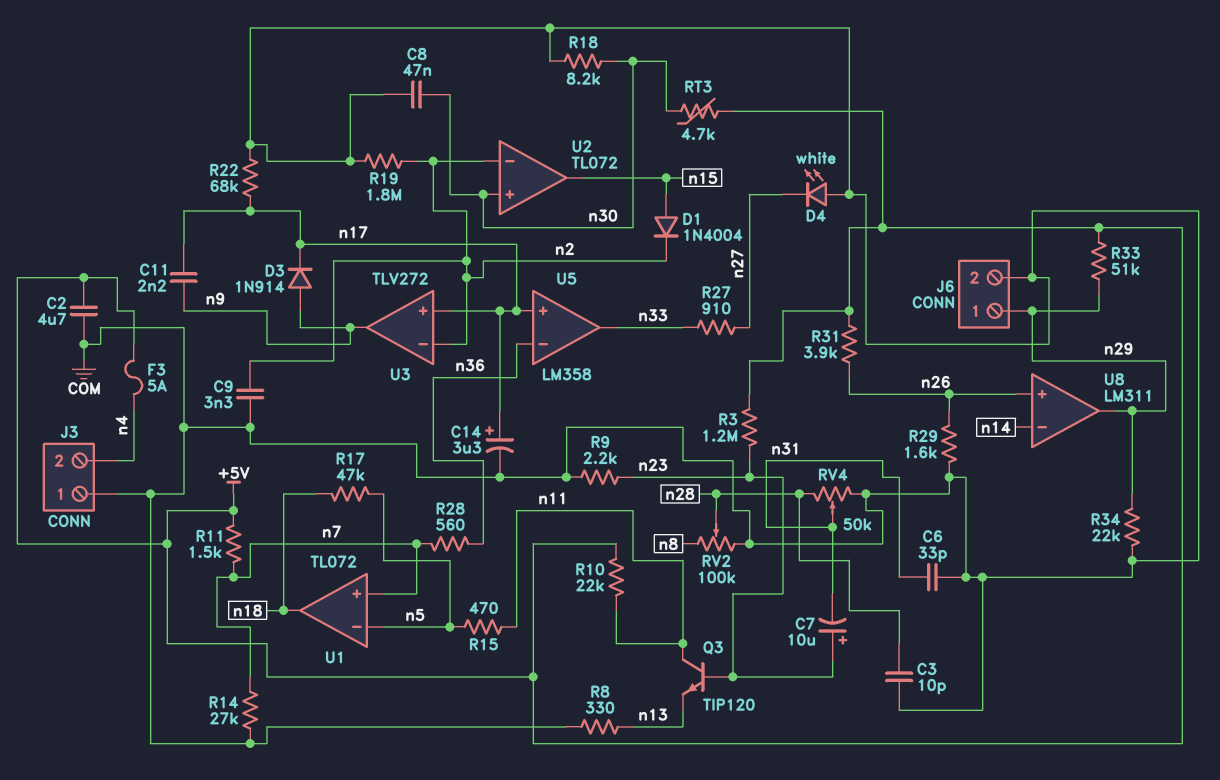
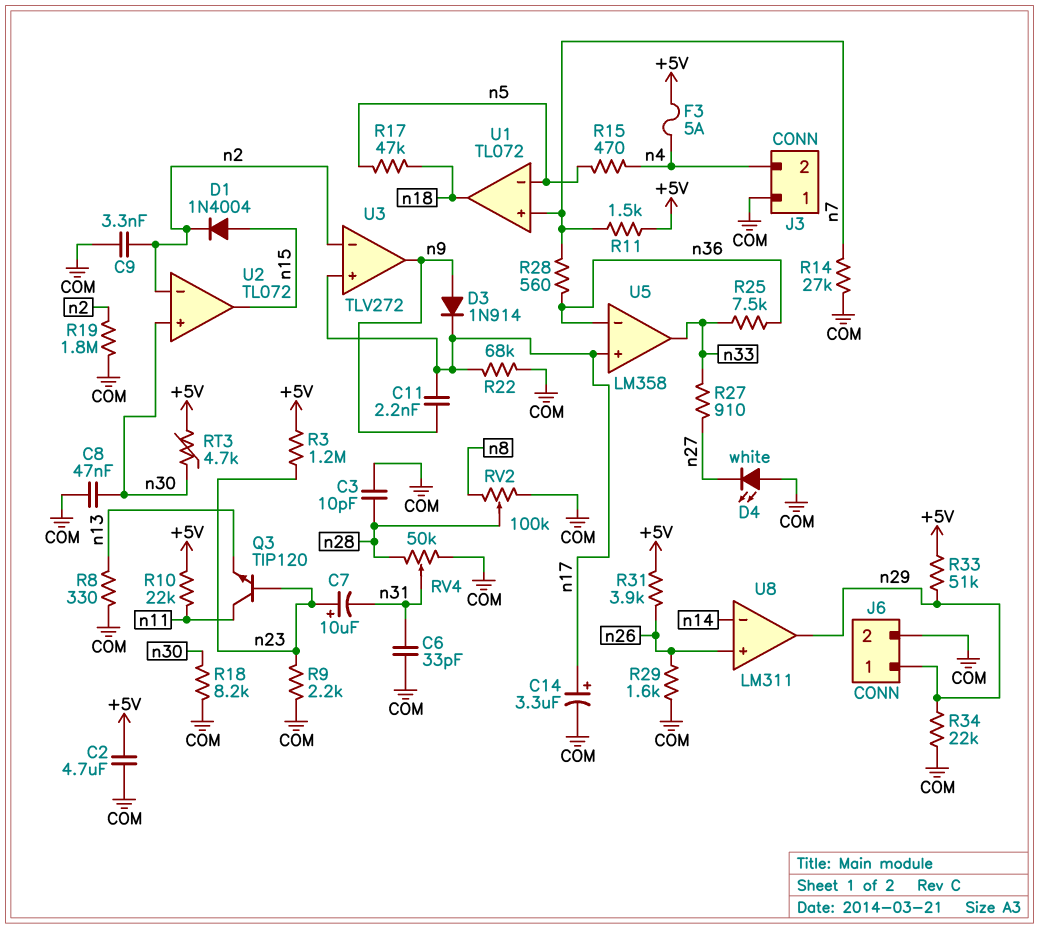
R15: 470 (n5, n11) -> 470 (n4, n5)
R25: none -> 7.5k (n33, n36)

